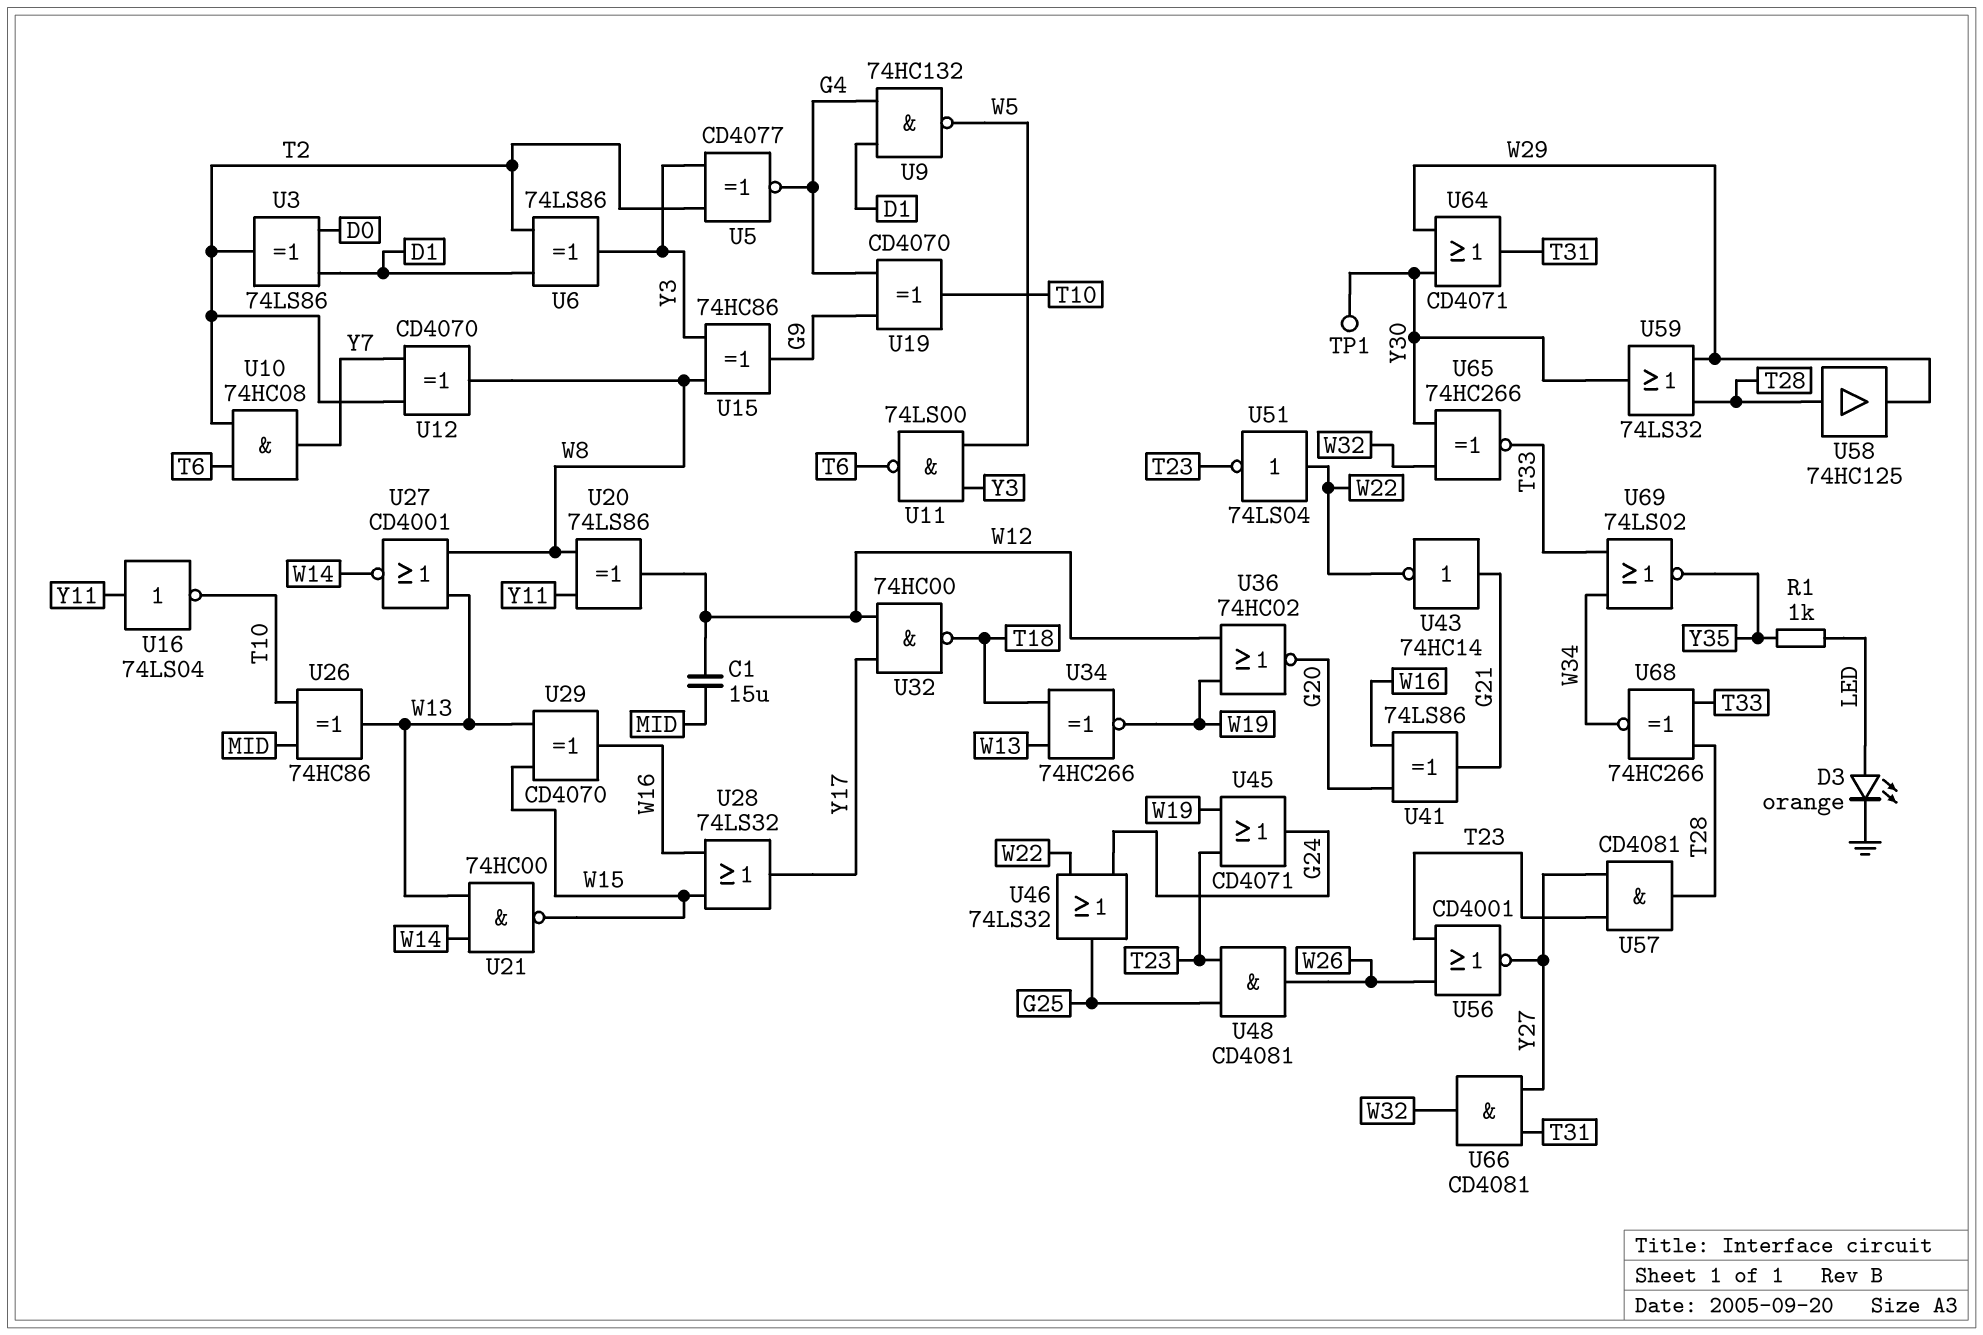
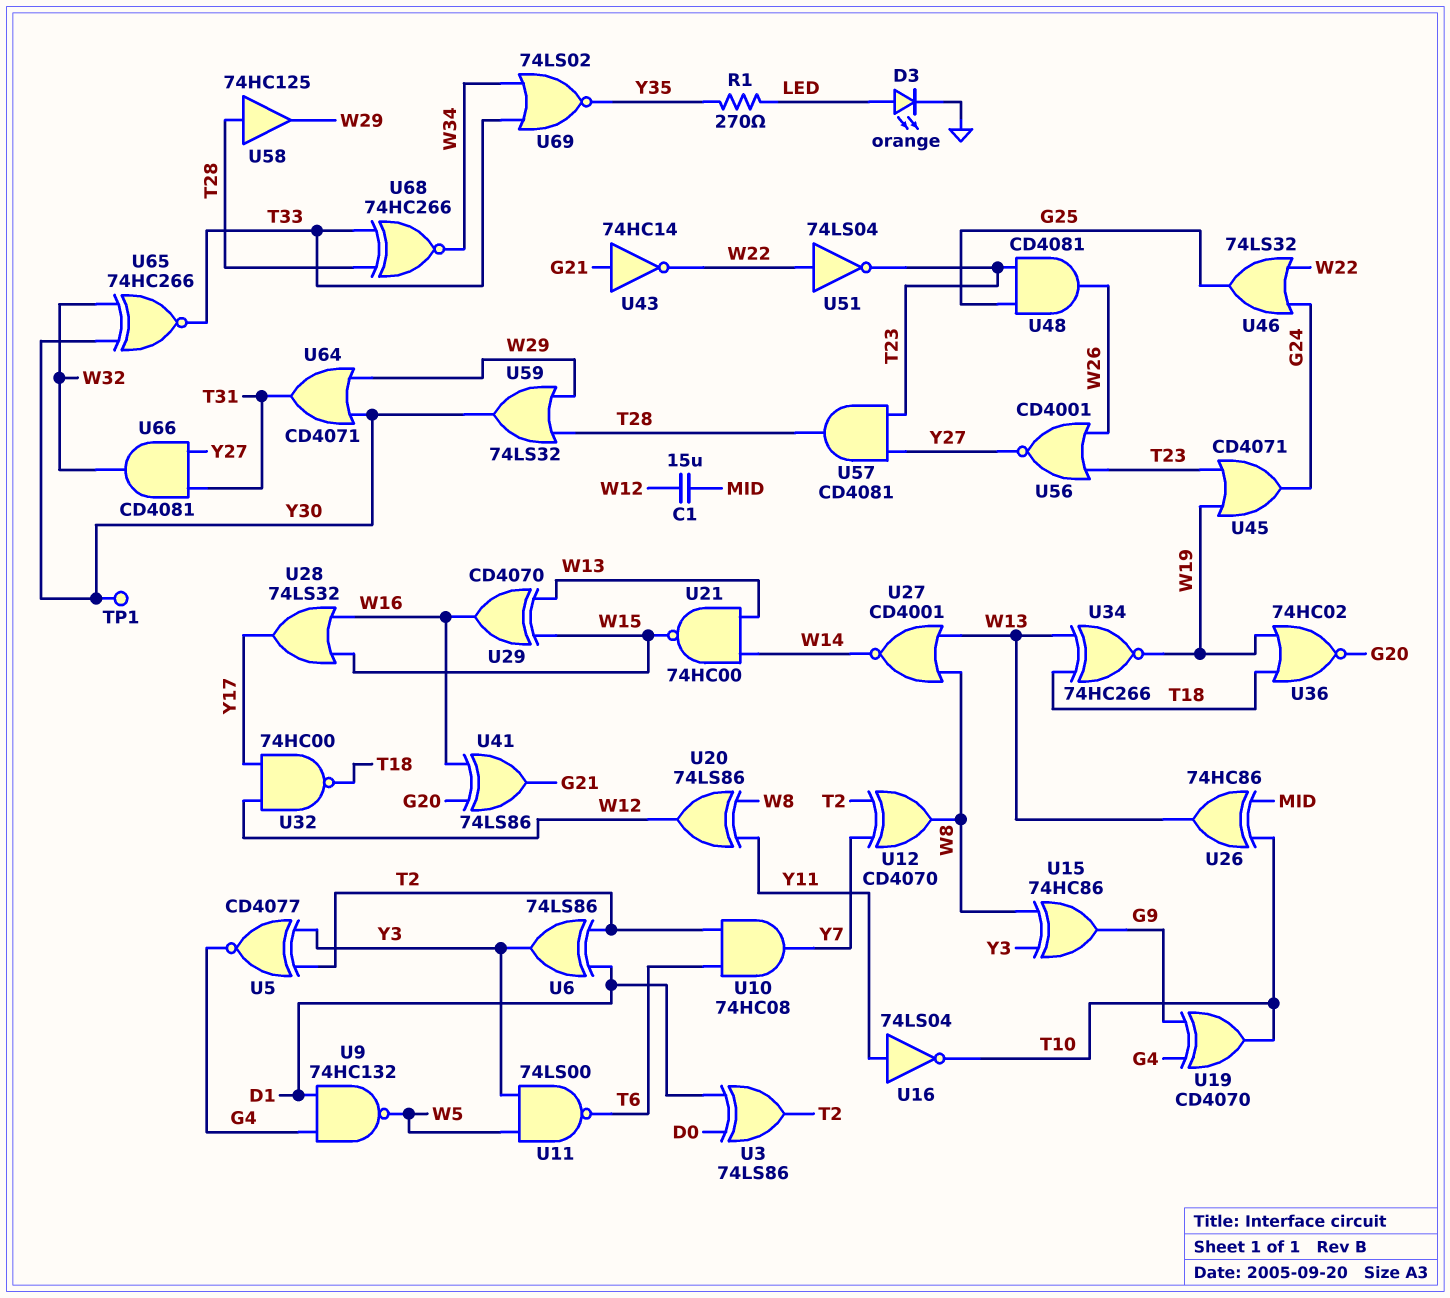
R1: 1k (LED, Y35) -> 270 (LED, Y35)
U36: NOR 74HC02 (in W12, in W19, out G20) -> NOR 74HC02 (in T18, in W19, out G20)

